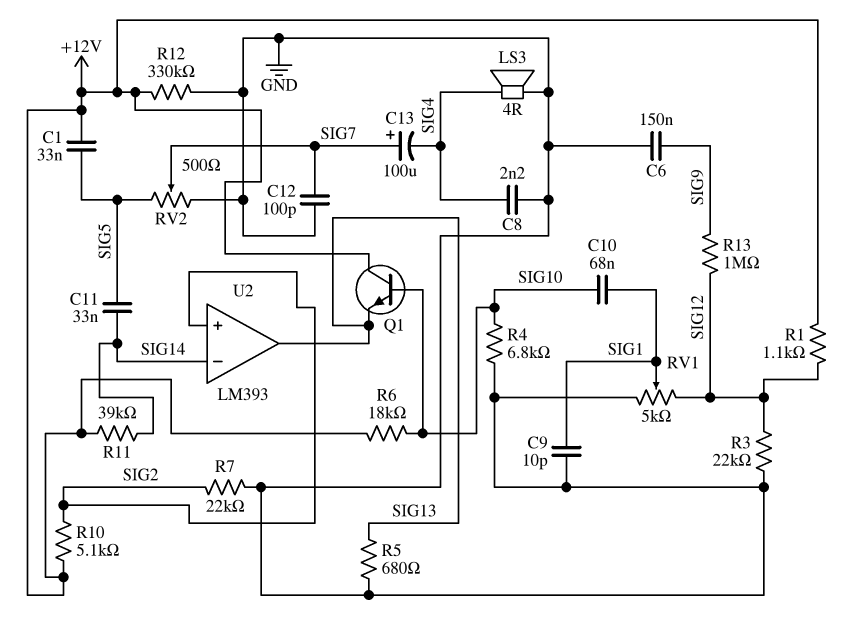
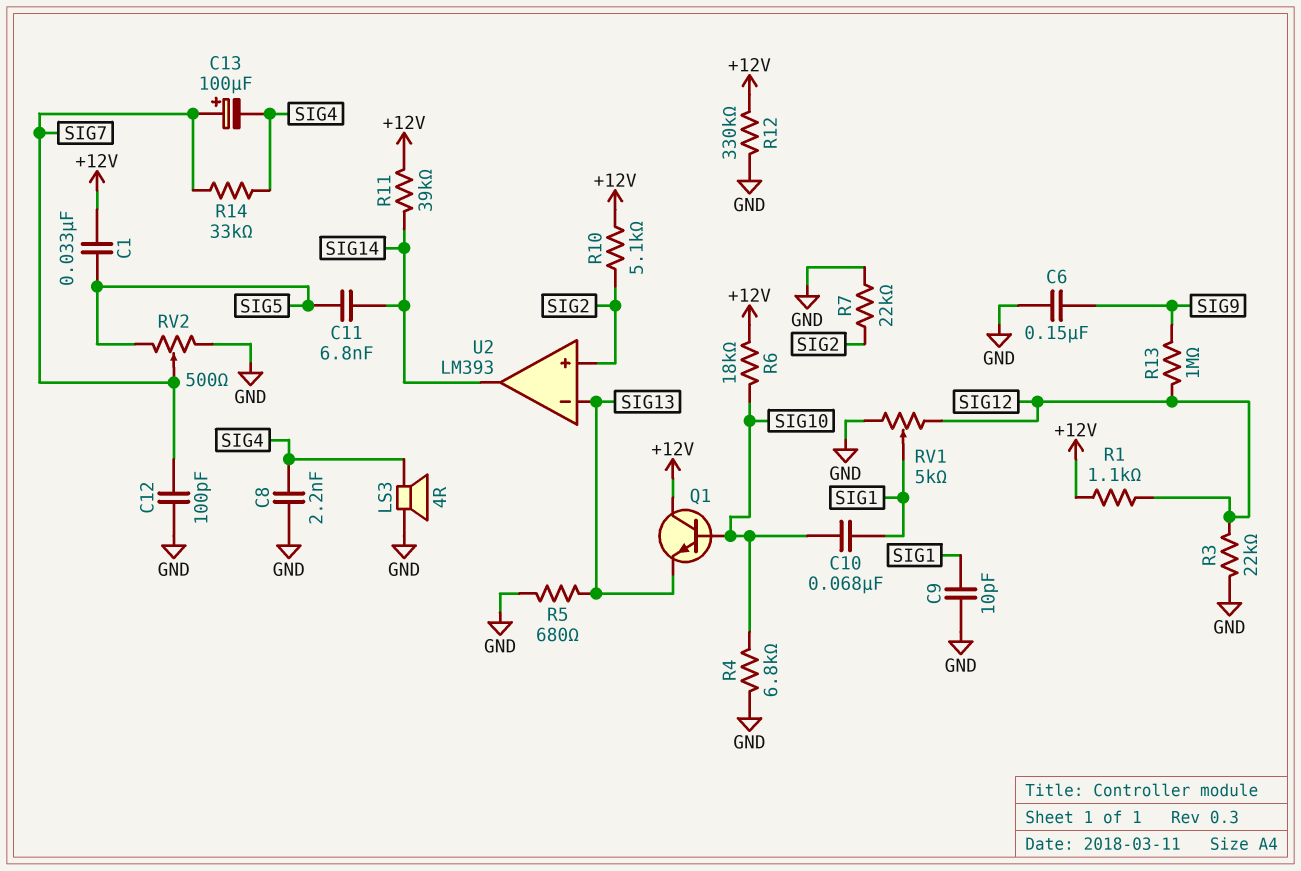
C11: 33nF (SIG5, SIG14) -> 6.8nF (SIG5, SIG14)
R14: none -> 33k (SIG4, SIG7)
U2 pin in-: SIG14 -> SIG13
U2 pin out: SIG13 -> SIG14

